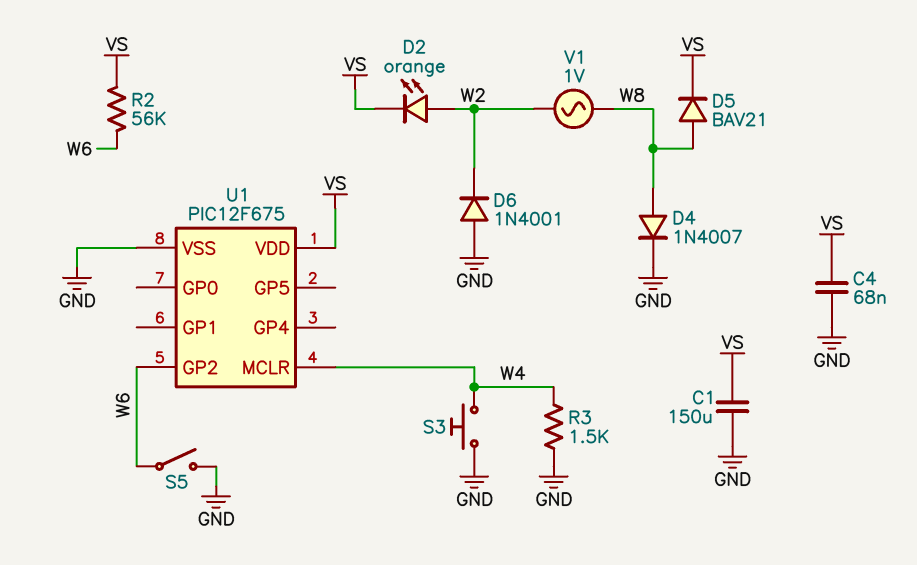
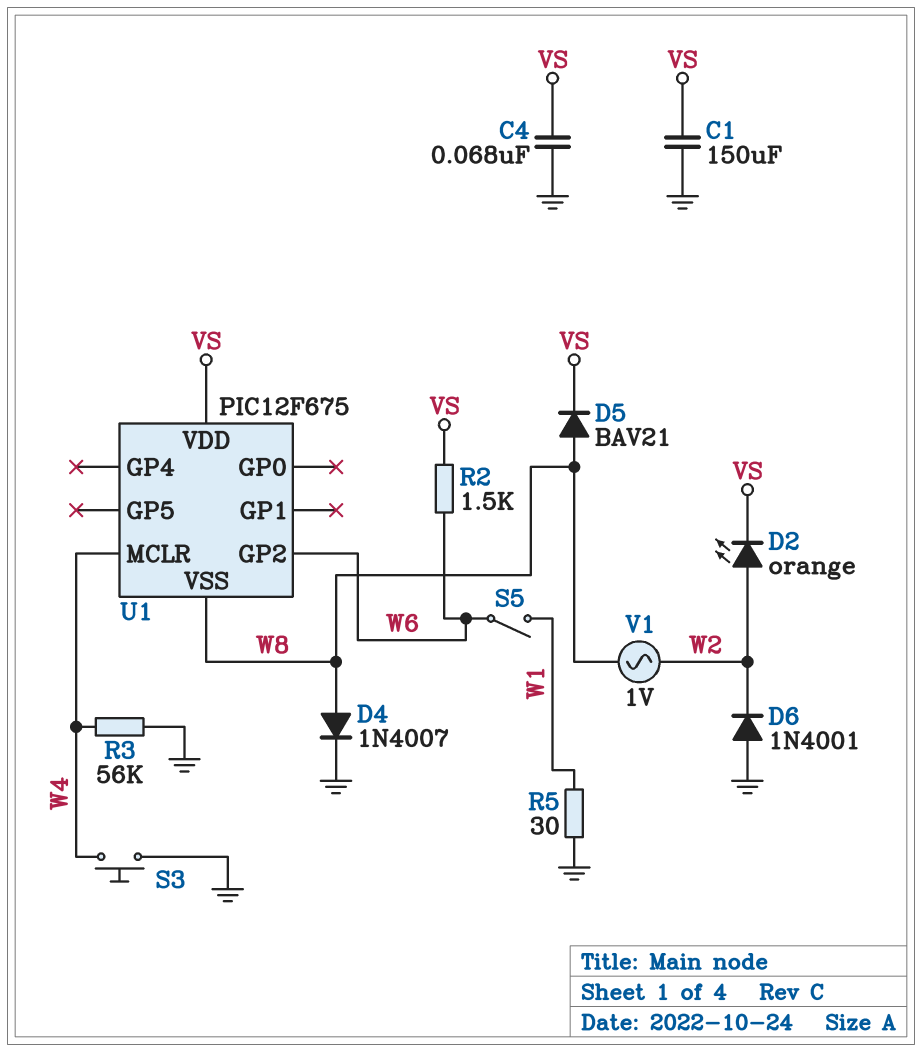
R2: 56k (VS, W6) -> 1.5k (VS, W6)
R3: 1.5k (GND, W4) -> 56k (GND, W4)
R5: none -> 30 (GND, W1)
S5: switch (GND, W6) -> switch (W1, W6)
U1 pin VSS: GND -> W8

